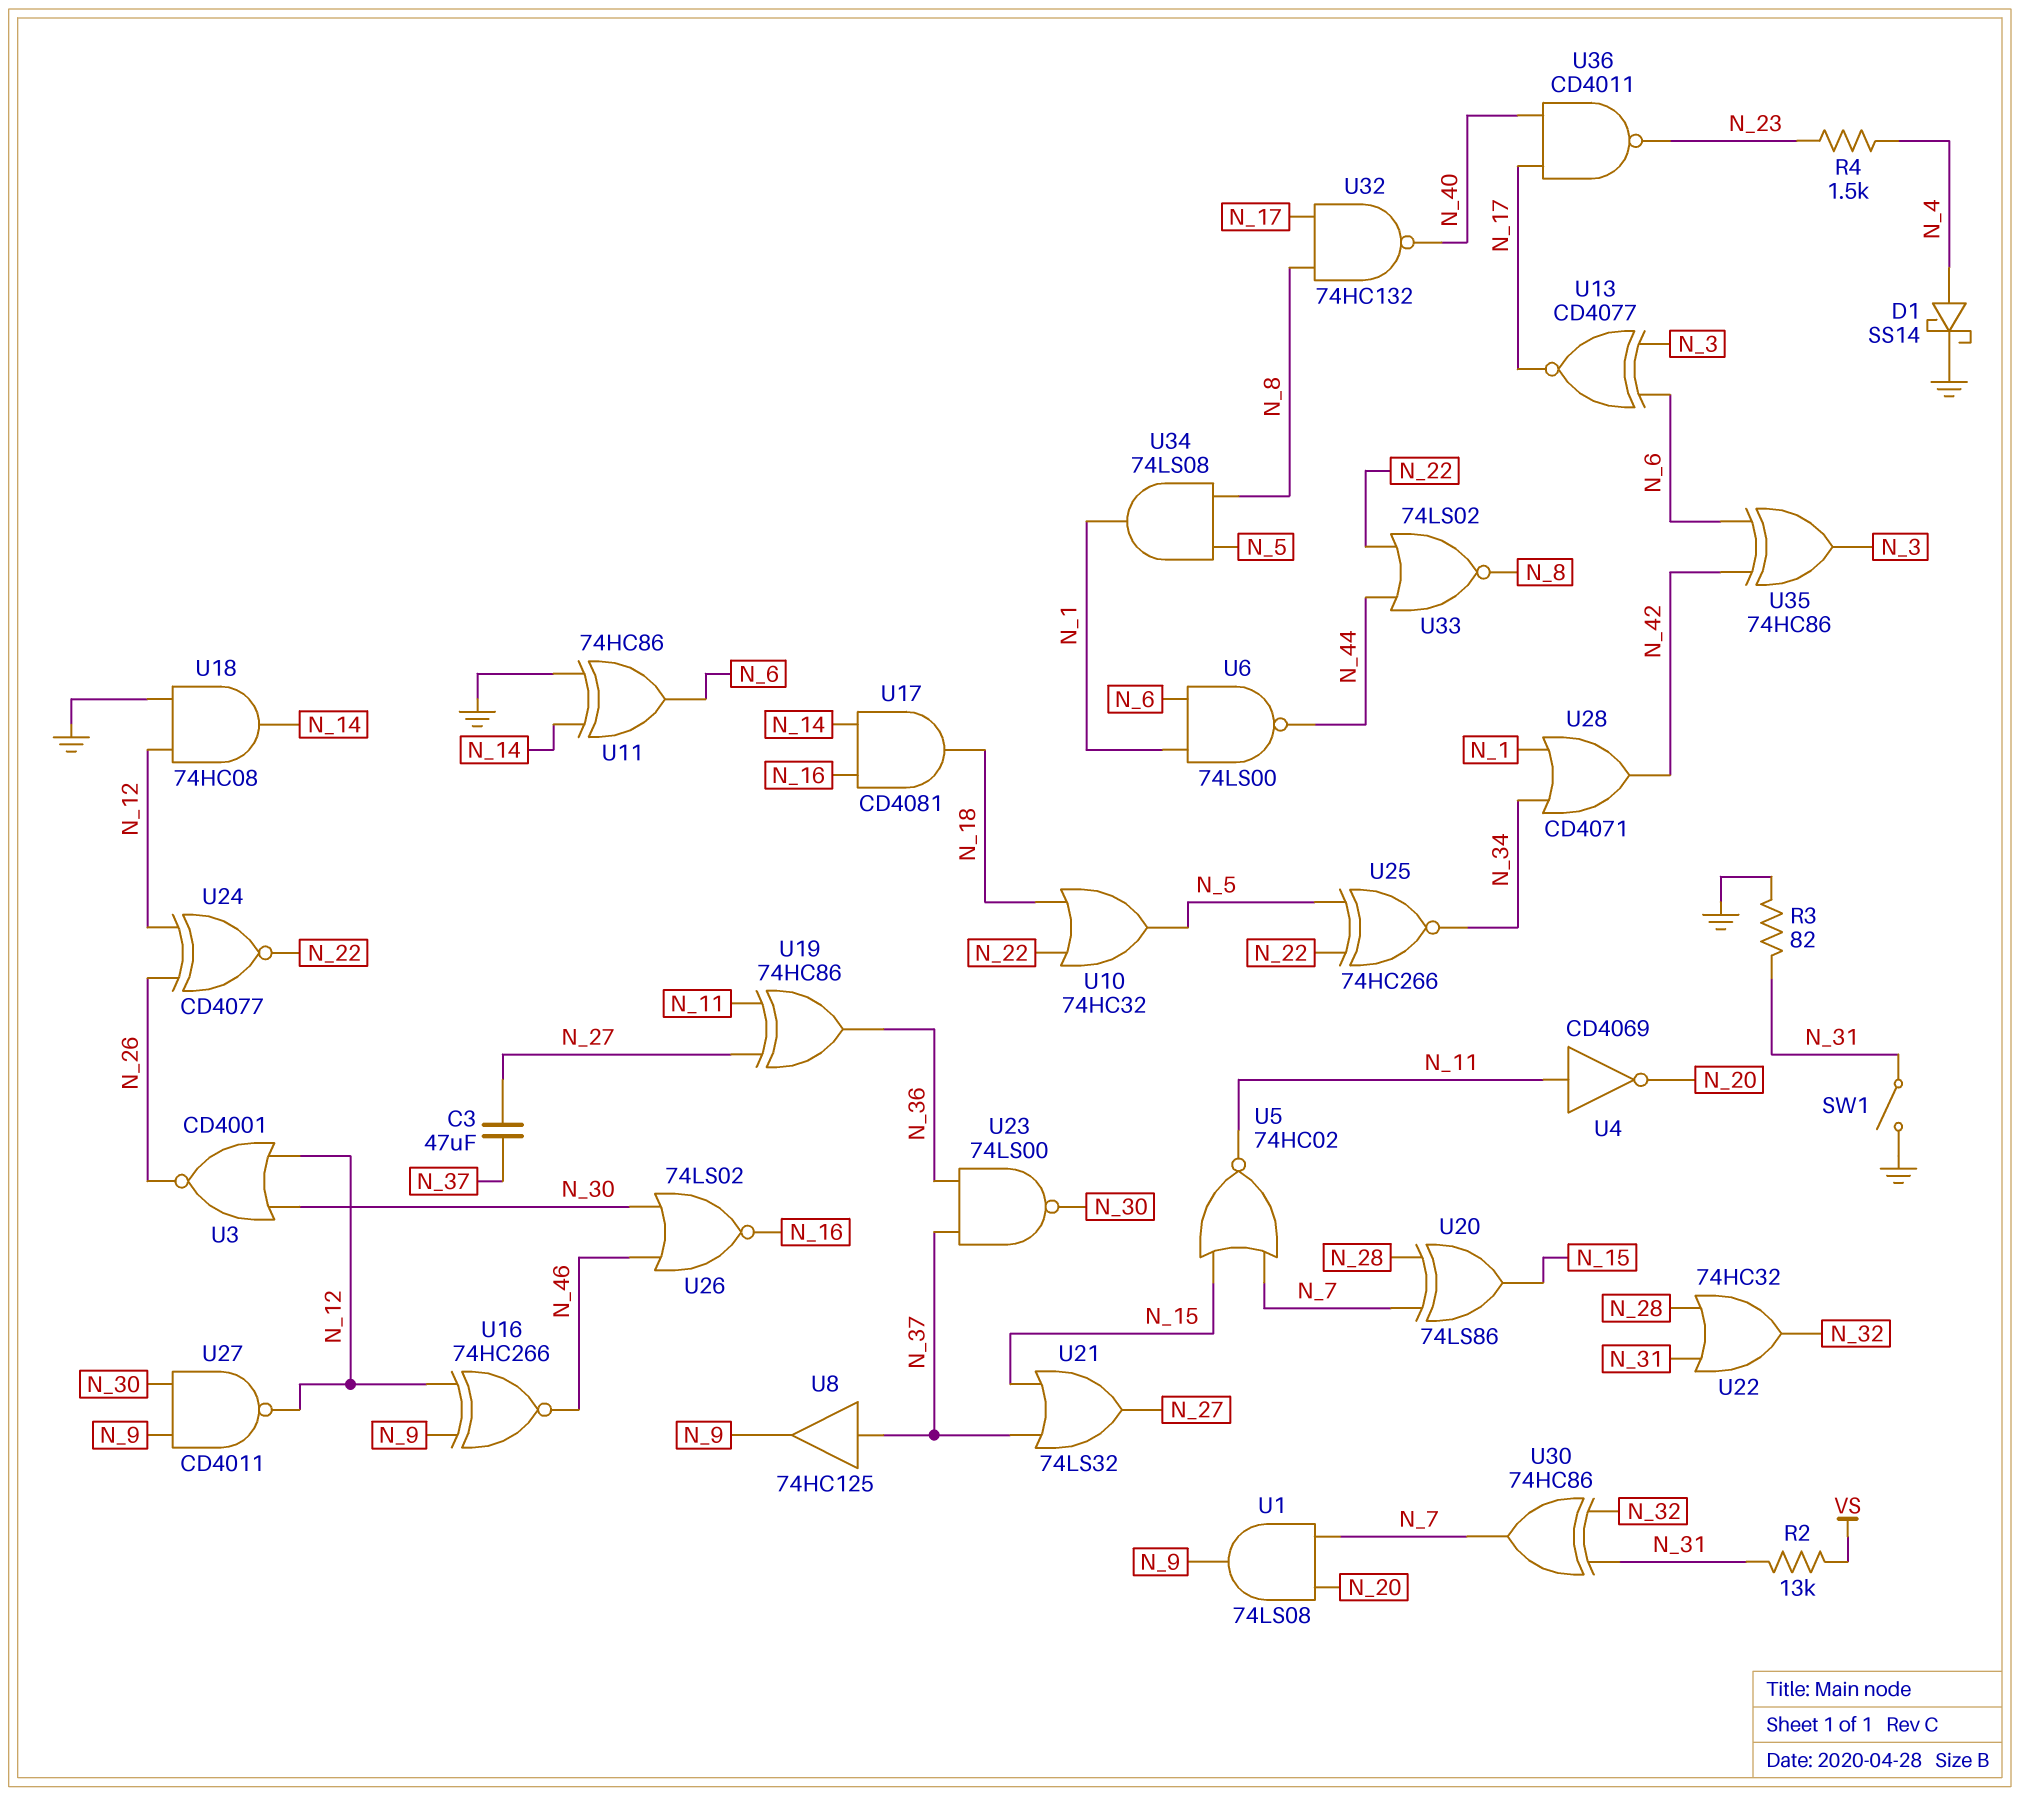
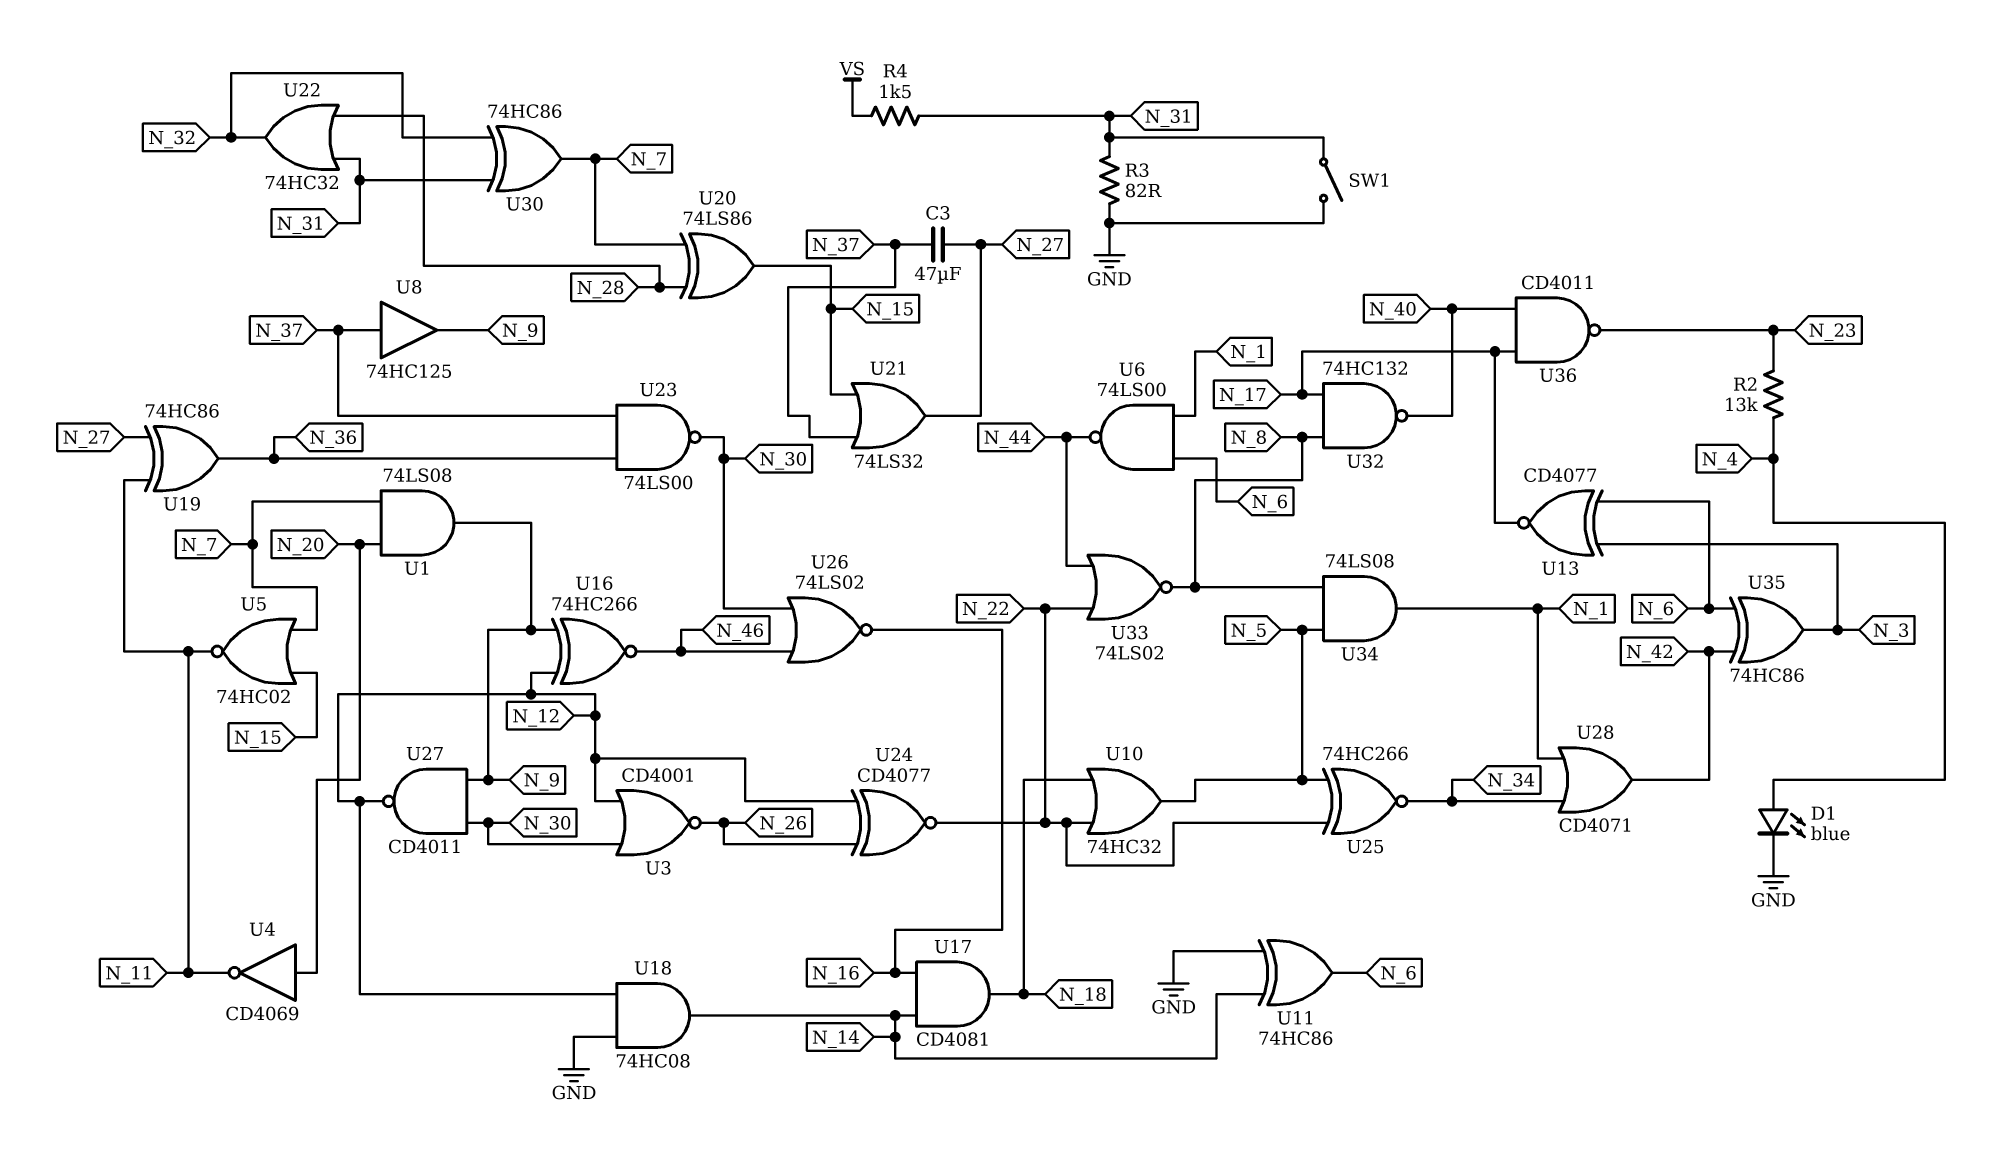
D1: schottky SS14 (A N_4, K GND) -> LED blue (A N_4, K GND)
R2: 13k (N_31, VS) -> 13k (N_4, N_23)
R4: 1.5k (N_4, N_23) -> 1.5k (N_31, VS)
U4: NOT CD4069 (in N_11, out N_20) -> NOT CD4069 (in N_20, out N_11)

